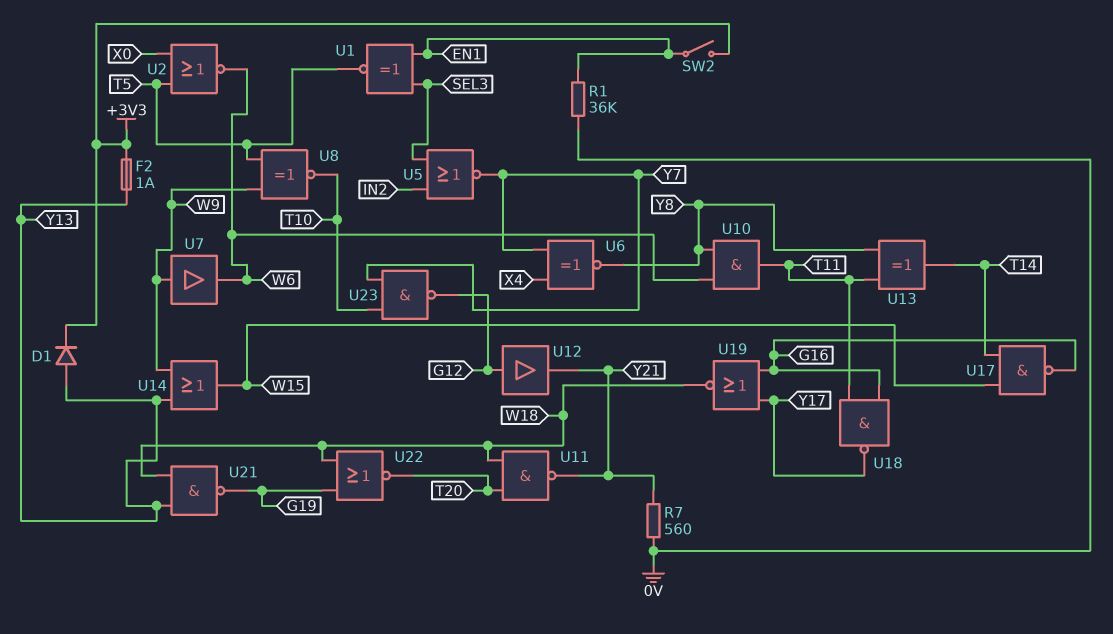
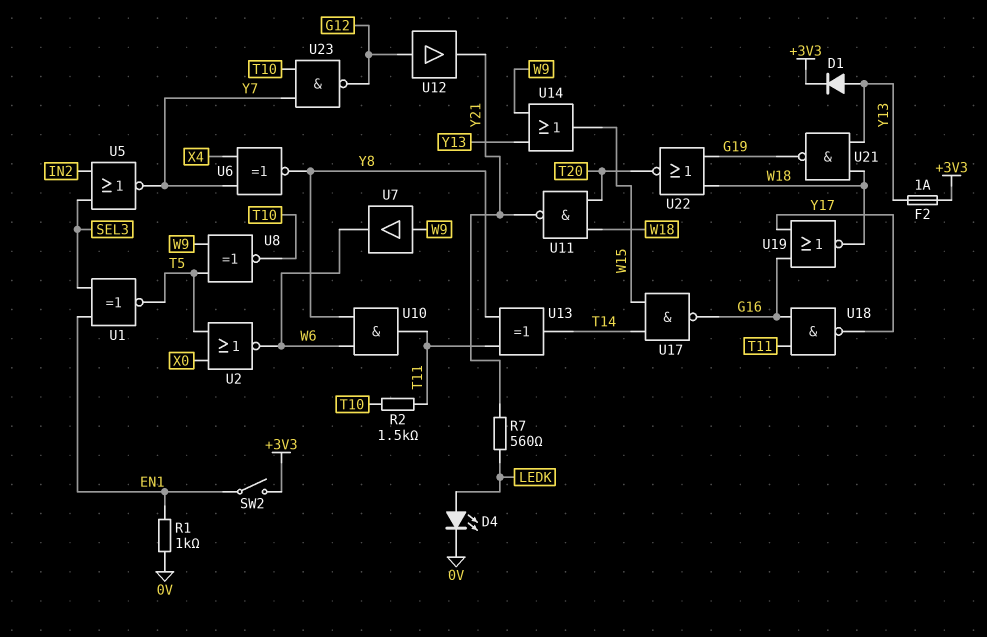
D4: none -> LED (A LEDK, K 0V)
R1: 36k (0V, EN1) -> 1k (0V, EN1)
R2: none -> 1.5k (T10, T11)
R7: 560 (0V, Y21) -> 560 (LEDK, Y21)

